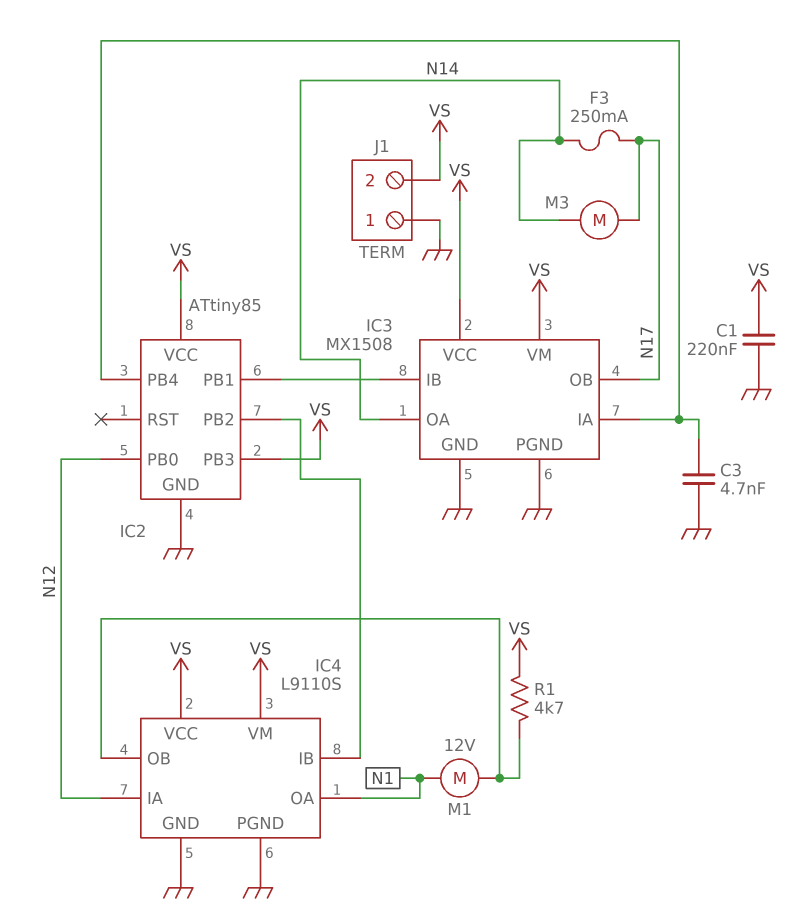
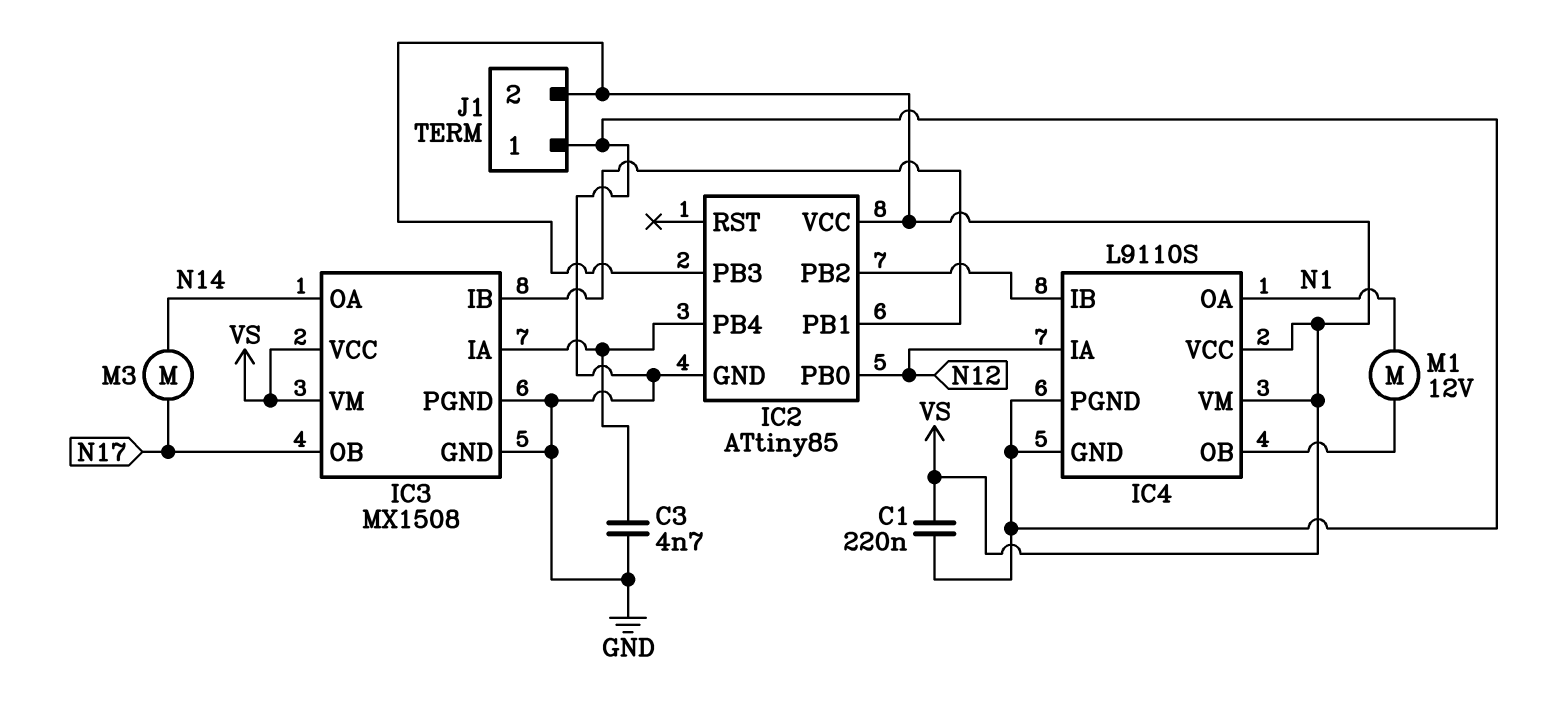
F3: 250mA (N14, N17) -> none
R1: 4.7k (IC4/OB, VS) -> none

